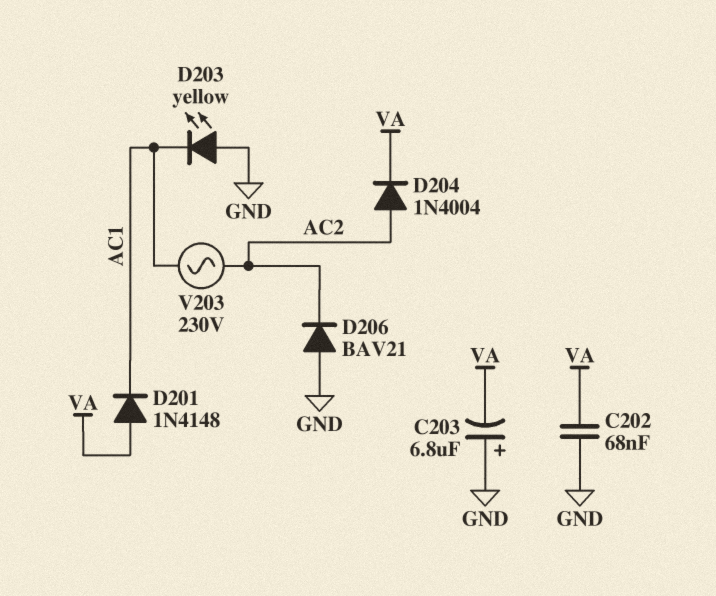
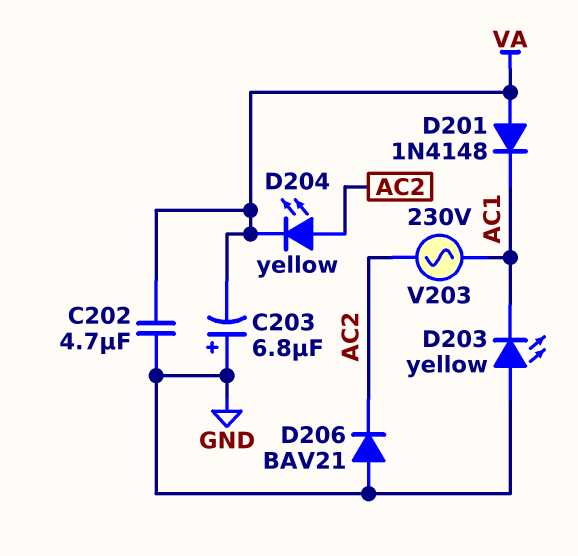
C202: 68nF (GND, VA) -> 4.7uF (GND, VA)
D204: diode 1N4004 (A AC2, K VA) -> LED yellow (A AC2, K VA)

